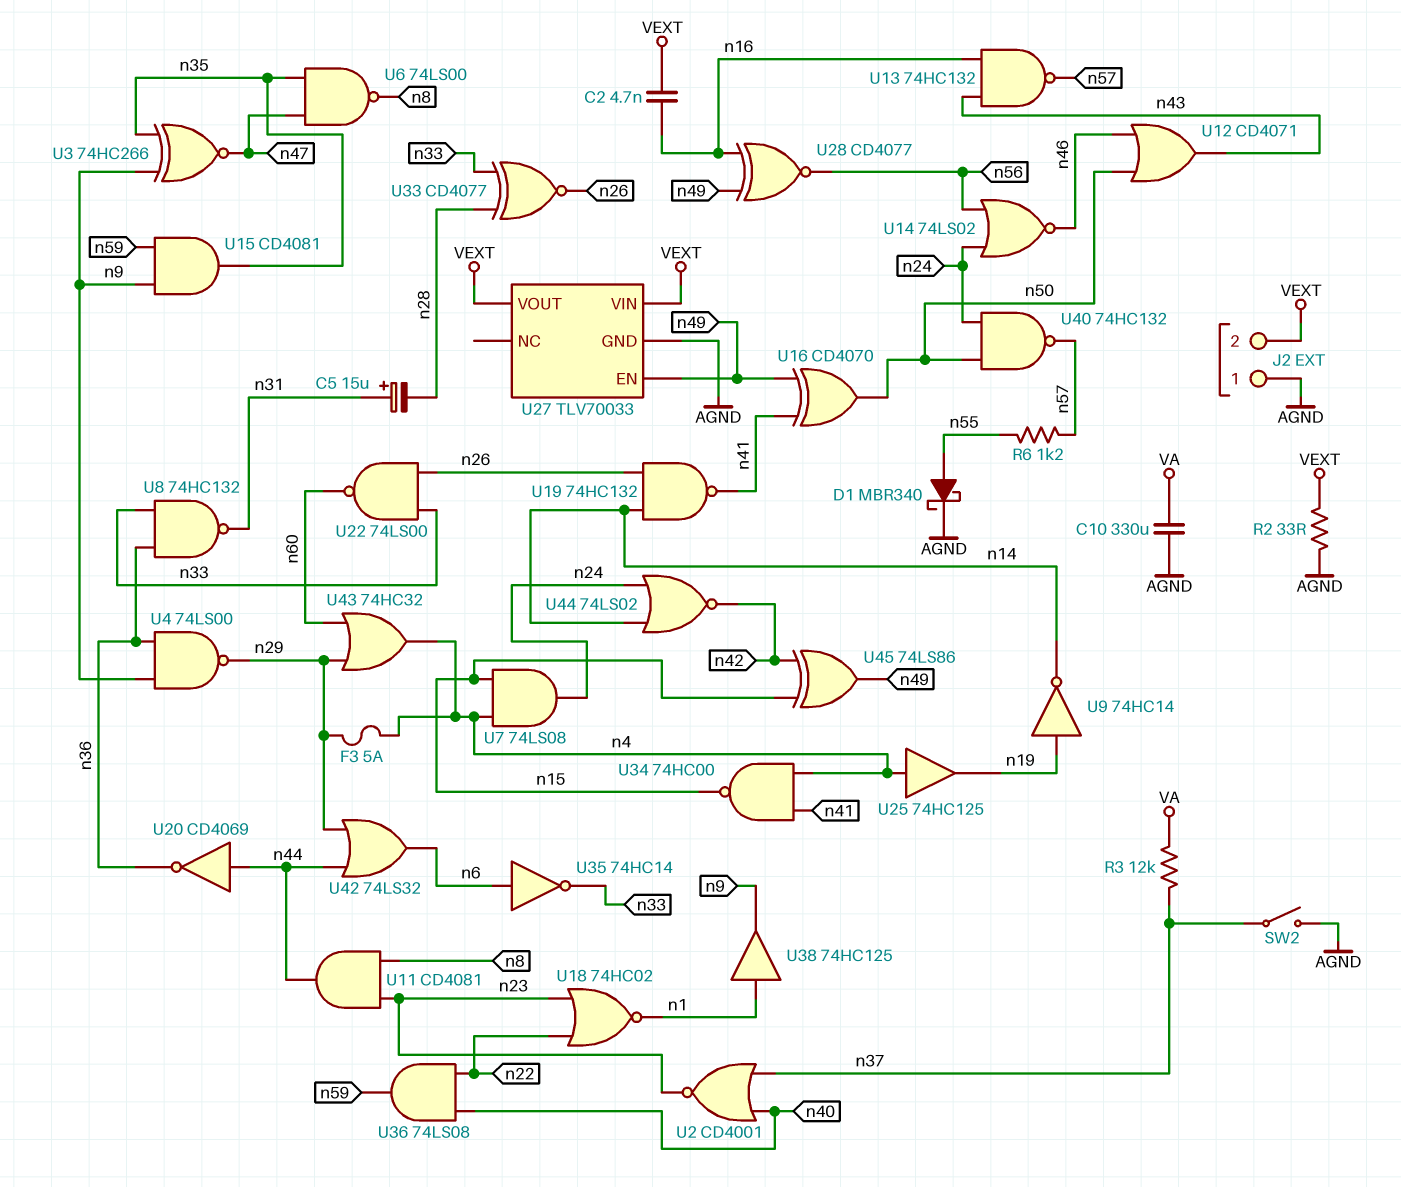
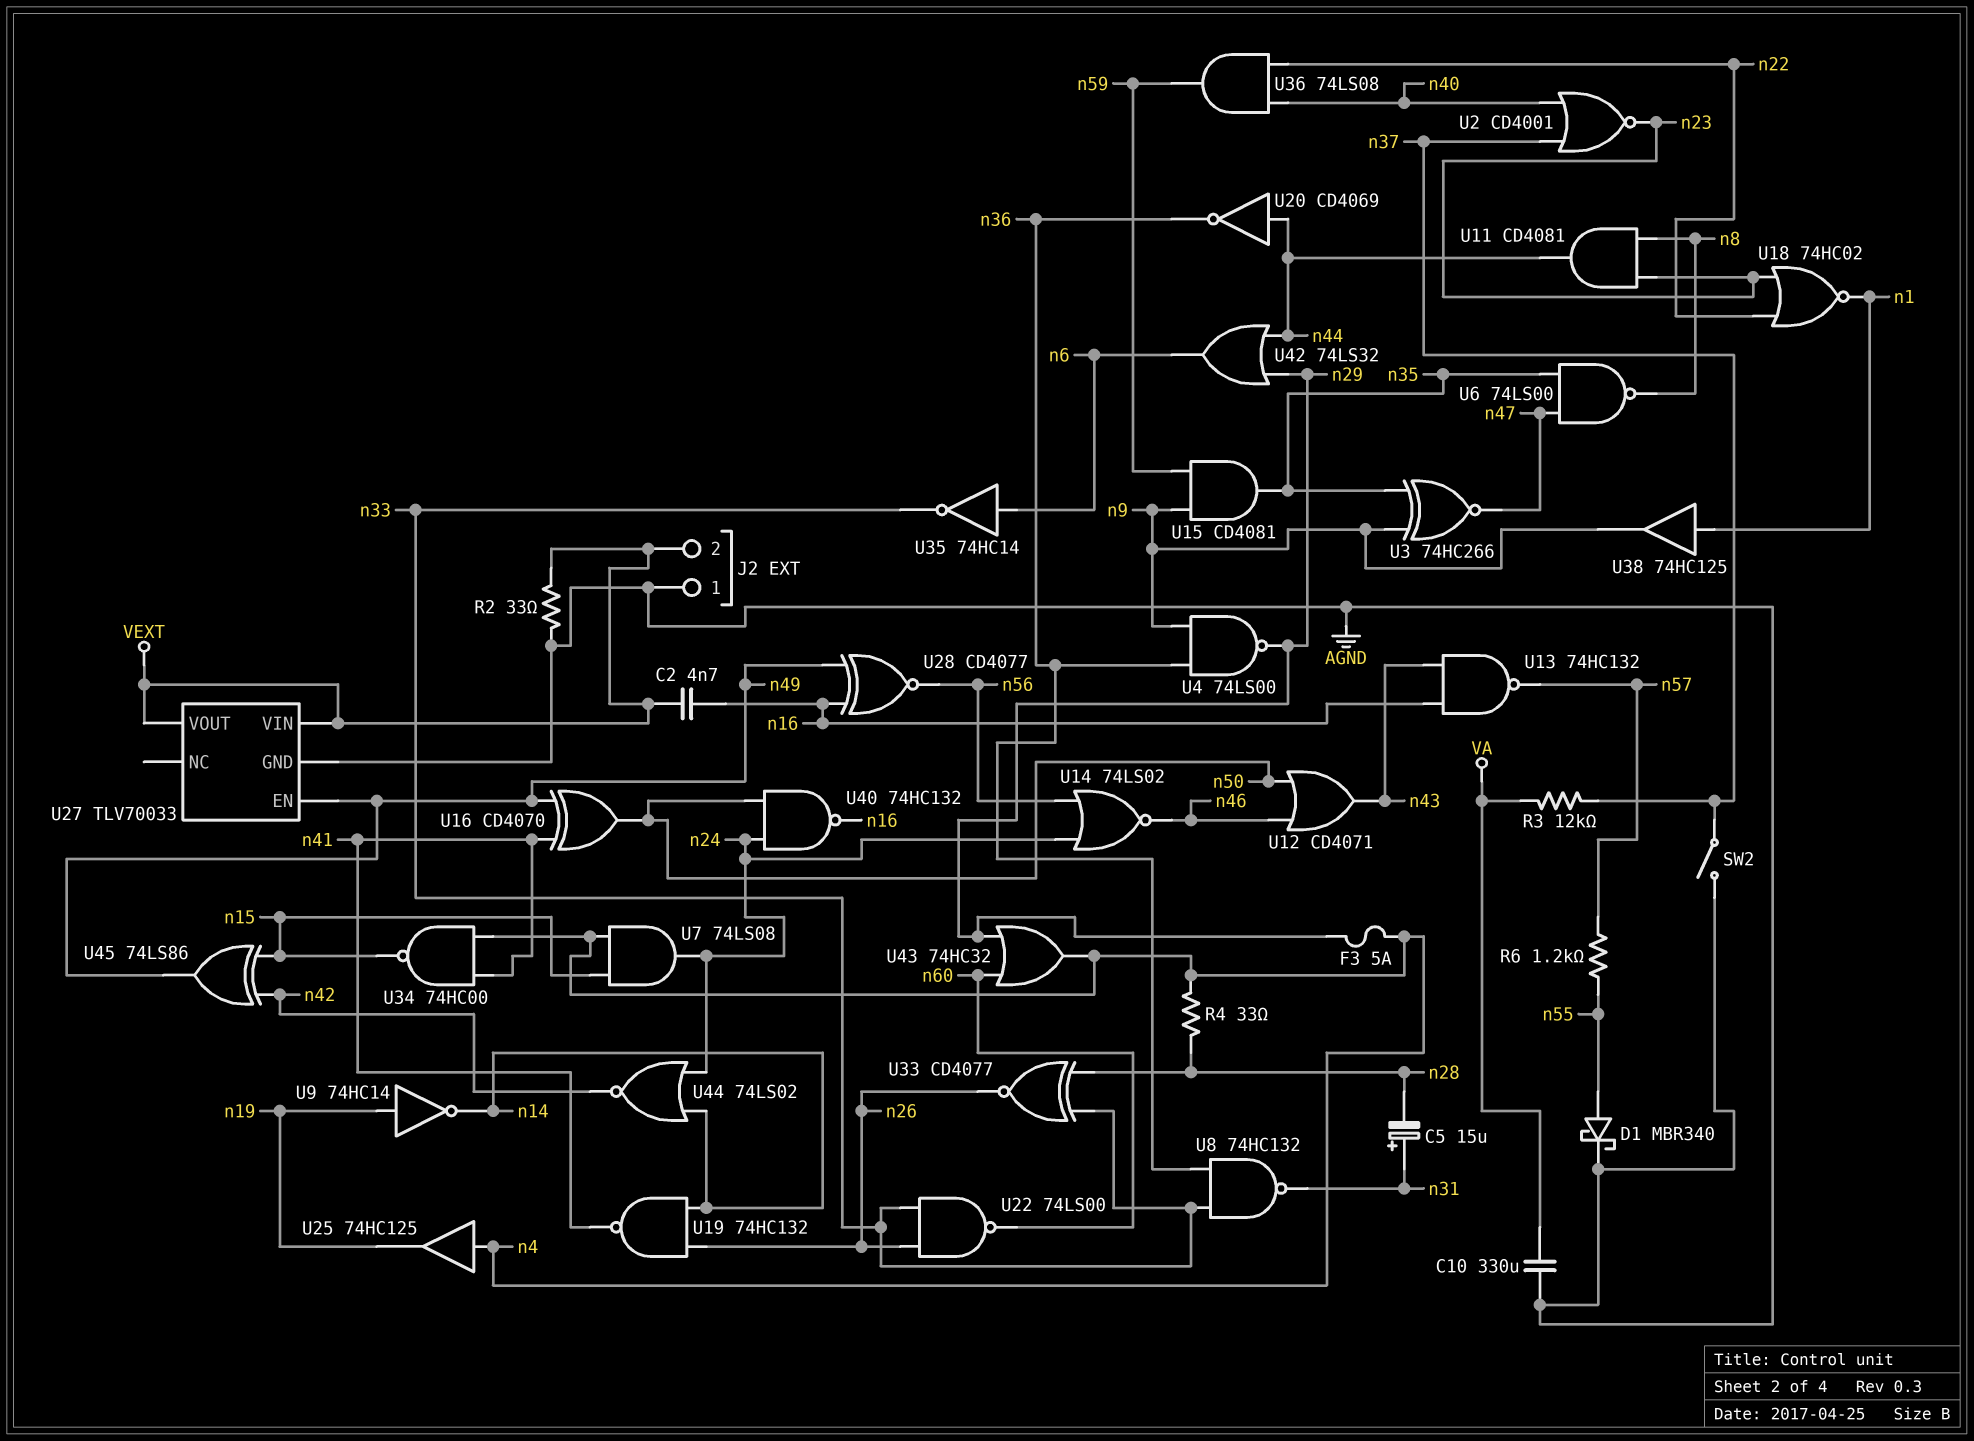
R4: none -> 33 (n4, n28)
U40: NAND 74HC132 (in n24, in n50, out n57) -> NAND 74HC132 (in n24, in n50, out n16)

